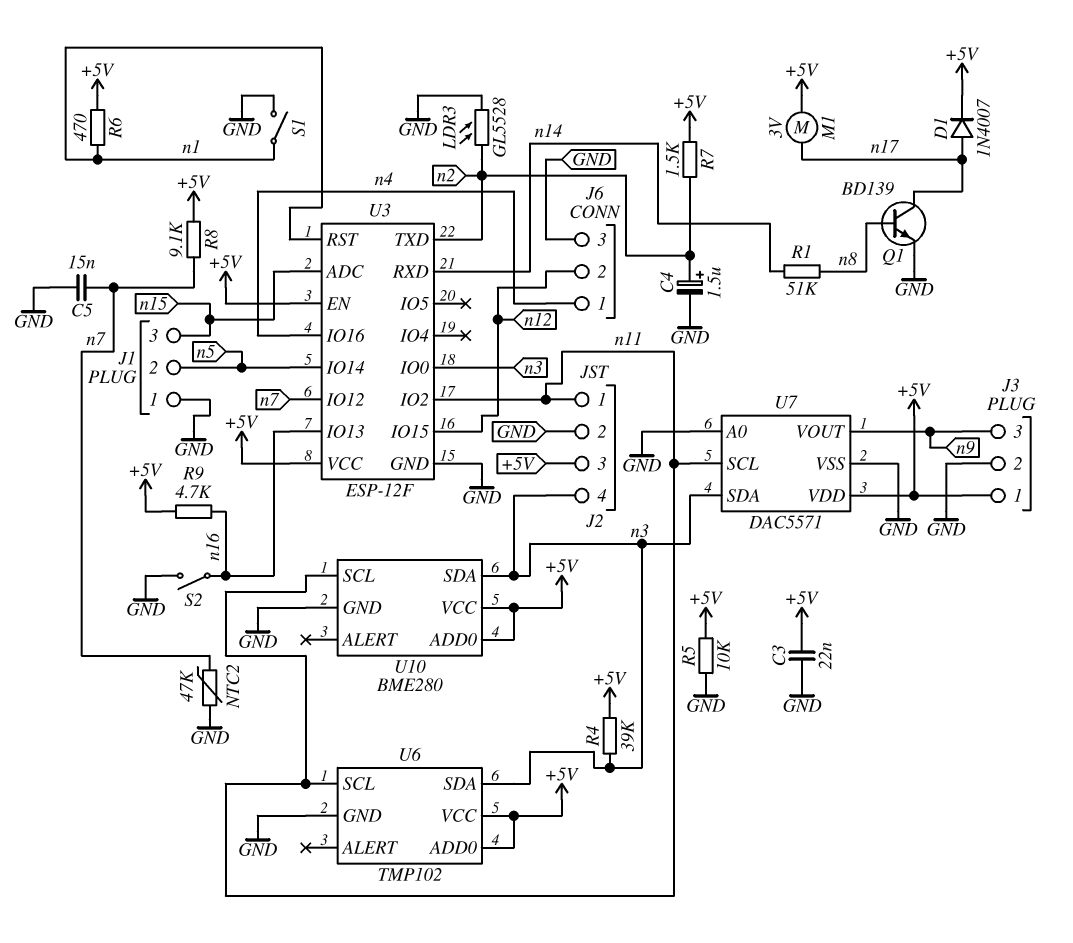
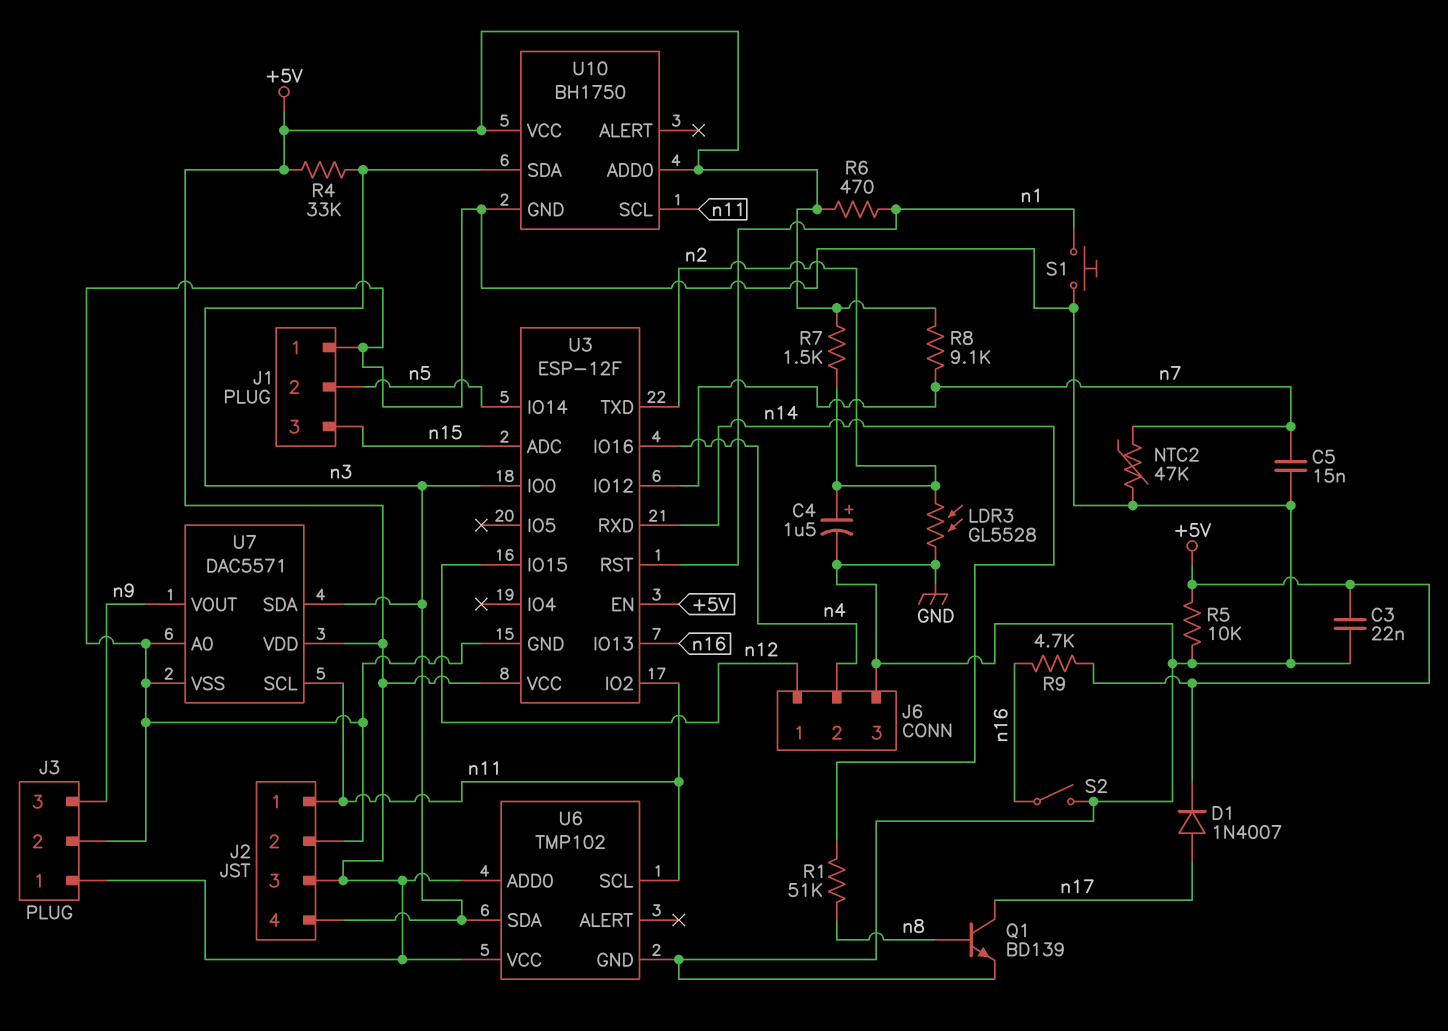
J6 pin 1: n4 -> n12
J6 pin 2: n12 -> n4
M1: motor 3V (+5V, n17) -> none
R4: 39k (+5V, n3) -> 33k (+5V, n3)
S1: switch (GND, n1) -> button (GND, n1)
U10: BME280 -> BH1750

